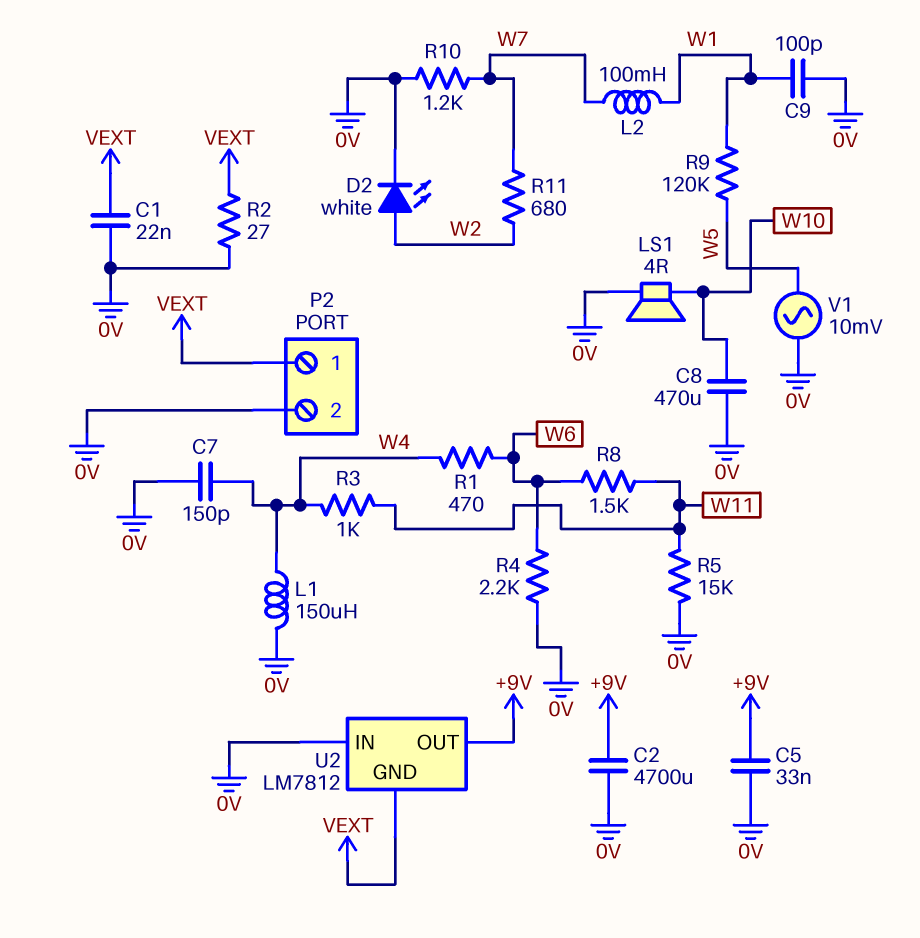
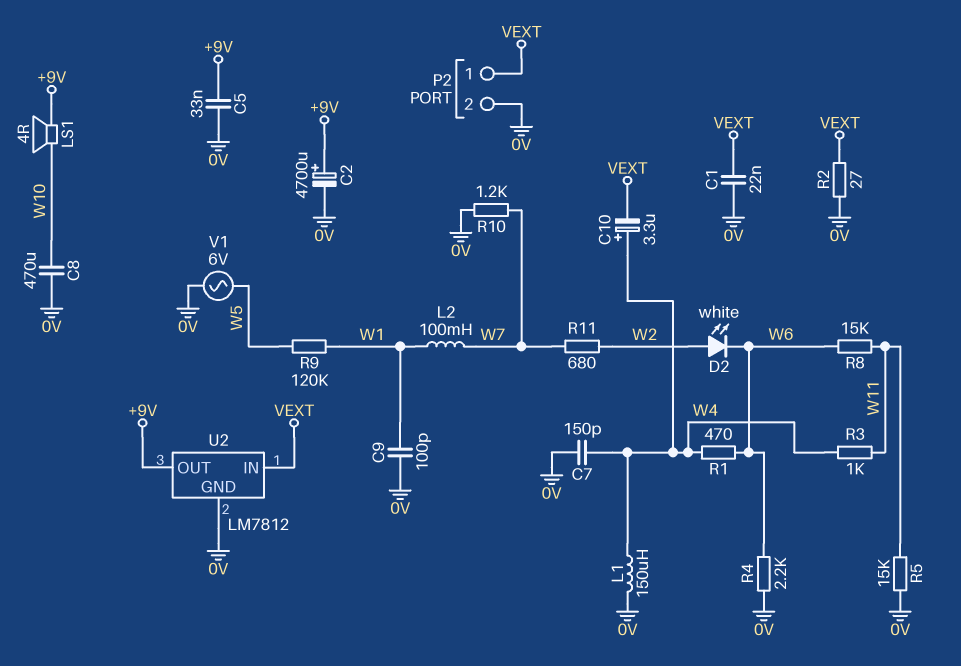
C2: 4700uF (+9V, 0V) -> 4700uF (plus +9V, minus 0V)
C10: none -> 3.3uF (plus W4, minus VEXT)
D2: LED white (A W2, K 0V) -> LED white (A W2, K W6)
LS1: speaker 4R (0V, W10) -> speaker 4R (+9V, W10)
R8: 1.5k (W6, W11) -> 15k (W6, W11)
U2 pin GND: VEXT -> 0V
U2 pin IN: 0V -> VEXT
V1: AC 10mV (0V, W5) -> AC 6V (0V, W5)

